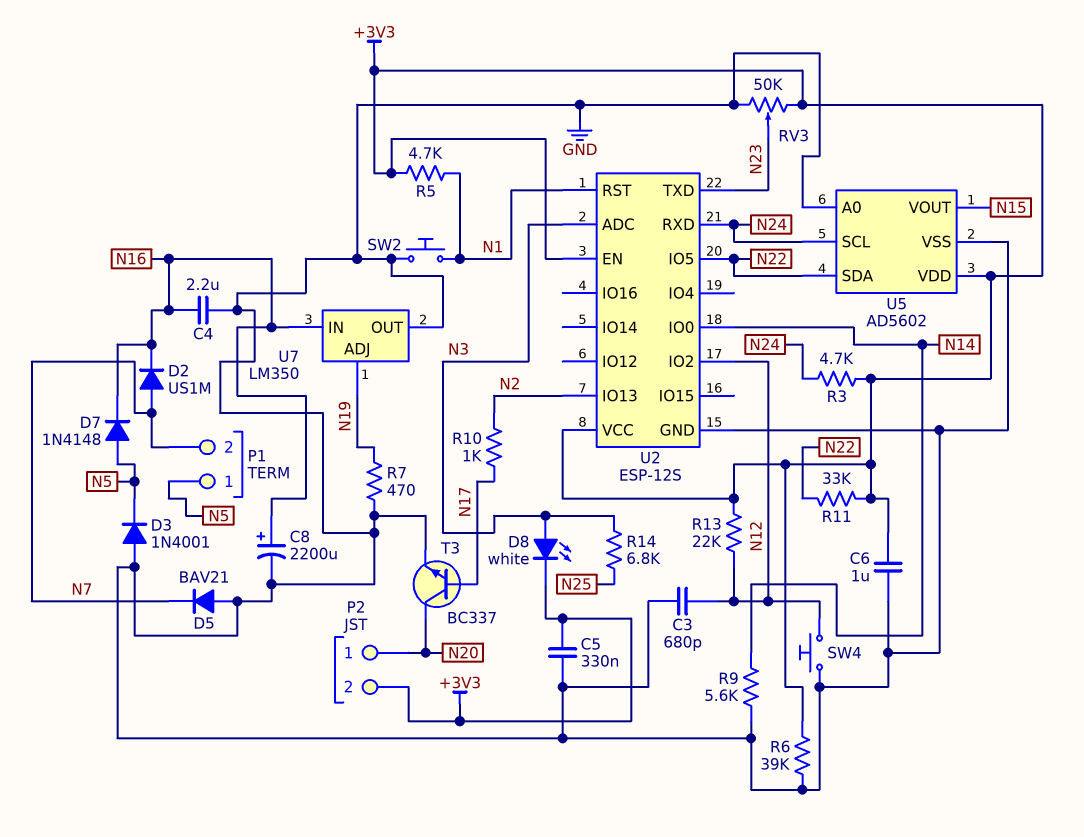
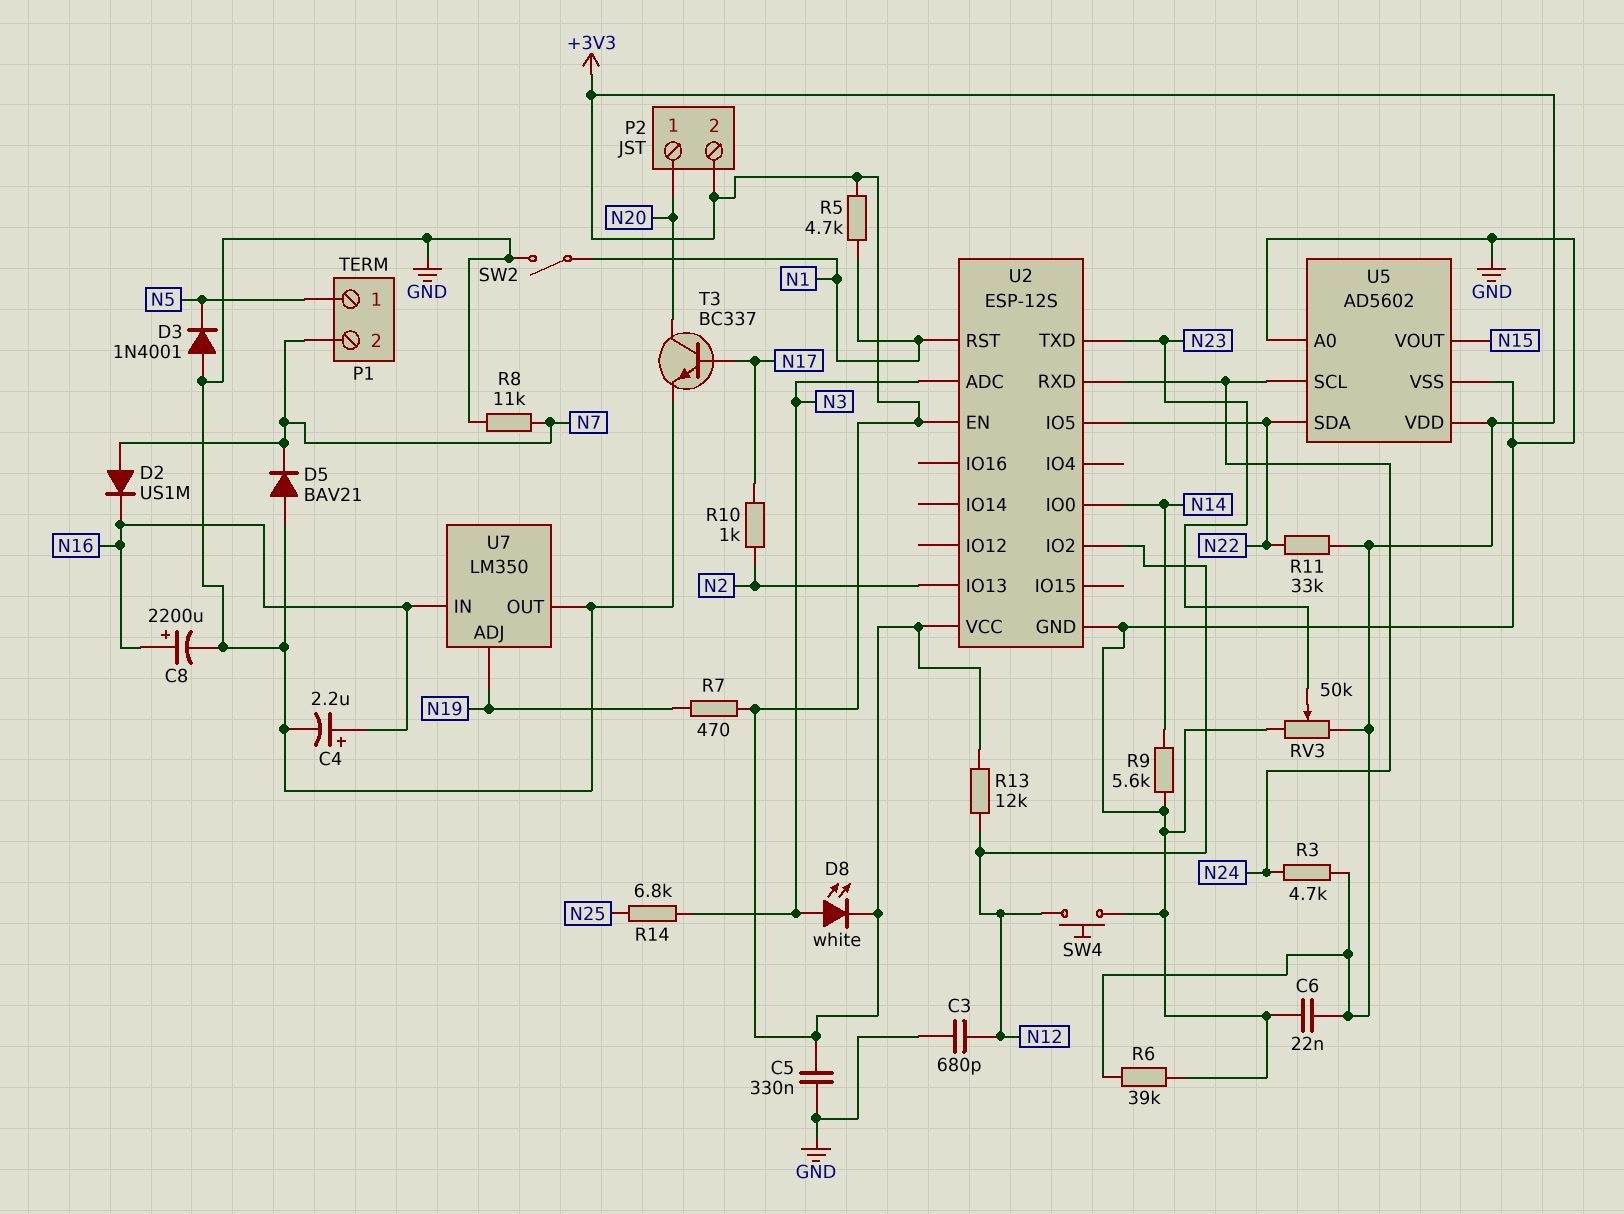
C4: 2.2uF (GND, N16) -> 2.2uF (plus N16, minus GND)
C6: 1uF (+3V3, GND) -> 22nF (+3V3, GND)
D7: diode 1N4148 (A N5, K N16) -> none
R7: 470 (GND, N19) -> 470 (+3V3, N19)
R8: none -> 11k (GND, N7)
R13: 22k (+3V3, N12) -> 12k (+3V3, N12)
SW2: button (GND, N1) -> switch (GND, N1)

